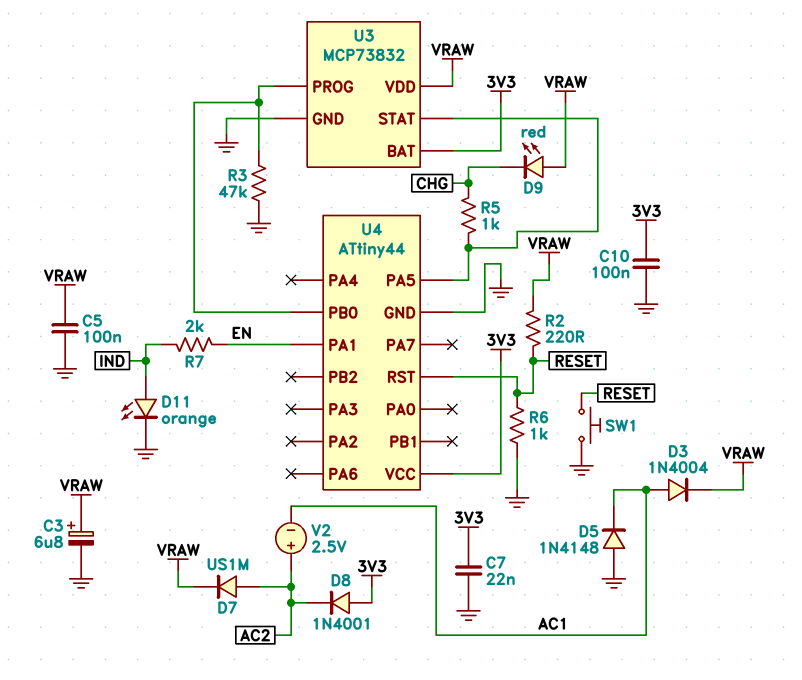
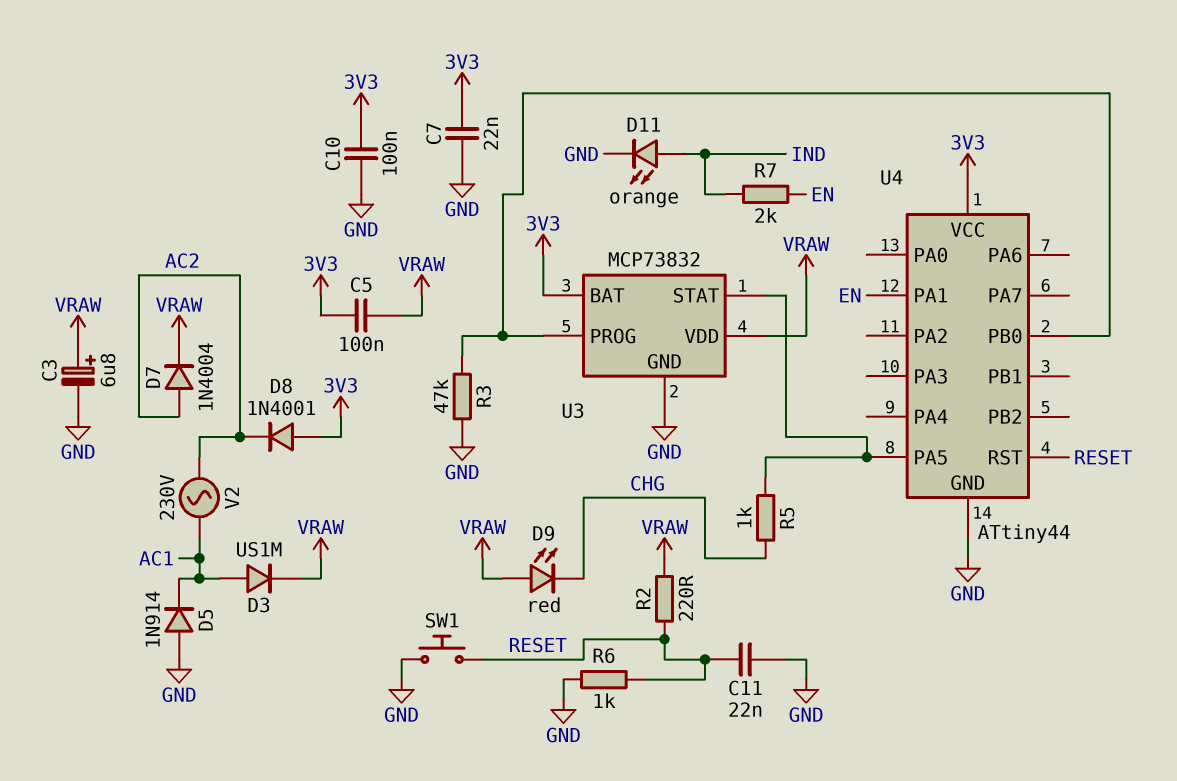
C5: 100nF (GND, VRAW) -> 100nF (3V3, VRAW)
C11: none -> 22nF (GND, RESET)
D3: diode 1N4004 (A AC1, K VRAW) -> diode US1M (A AC1, K VRAW)
D5: diode 1N4148 (A GND, K AC1) -> diode 1N914 (A GND, K AC1)
D7: diode US1M (A AC2, K VRAW) -> diode 1N4004 (A AC2, K VRAW)
V2: 2.5V (plus AC2, minus AC1) -> AC 230V (AC1, AC2)

